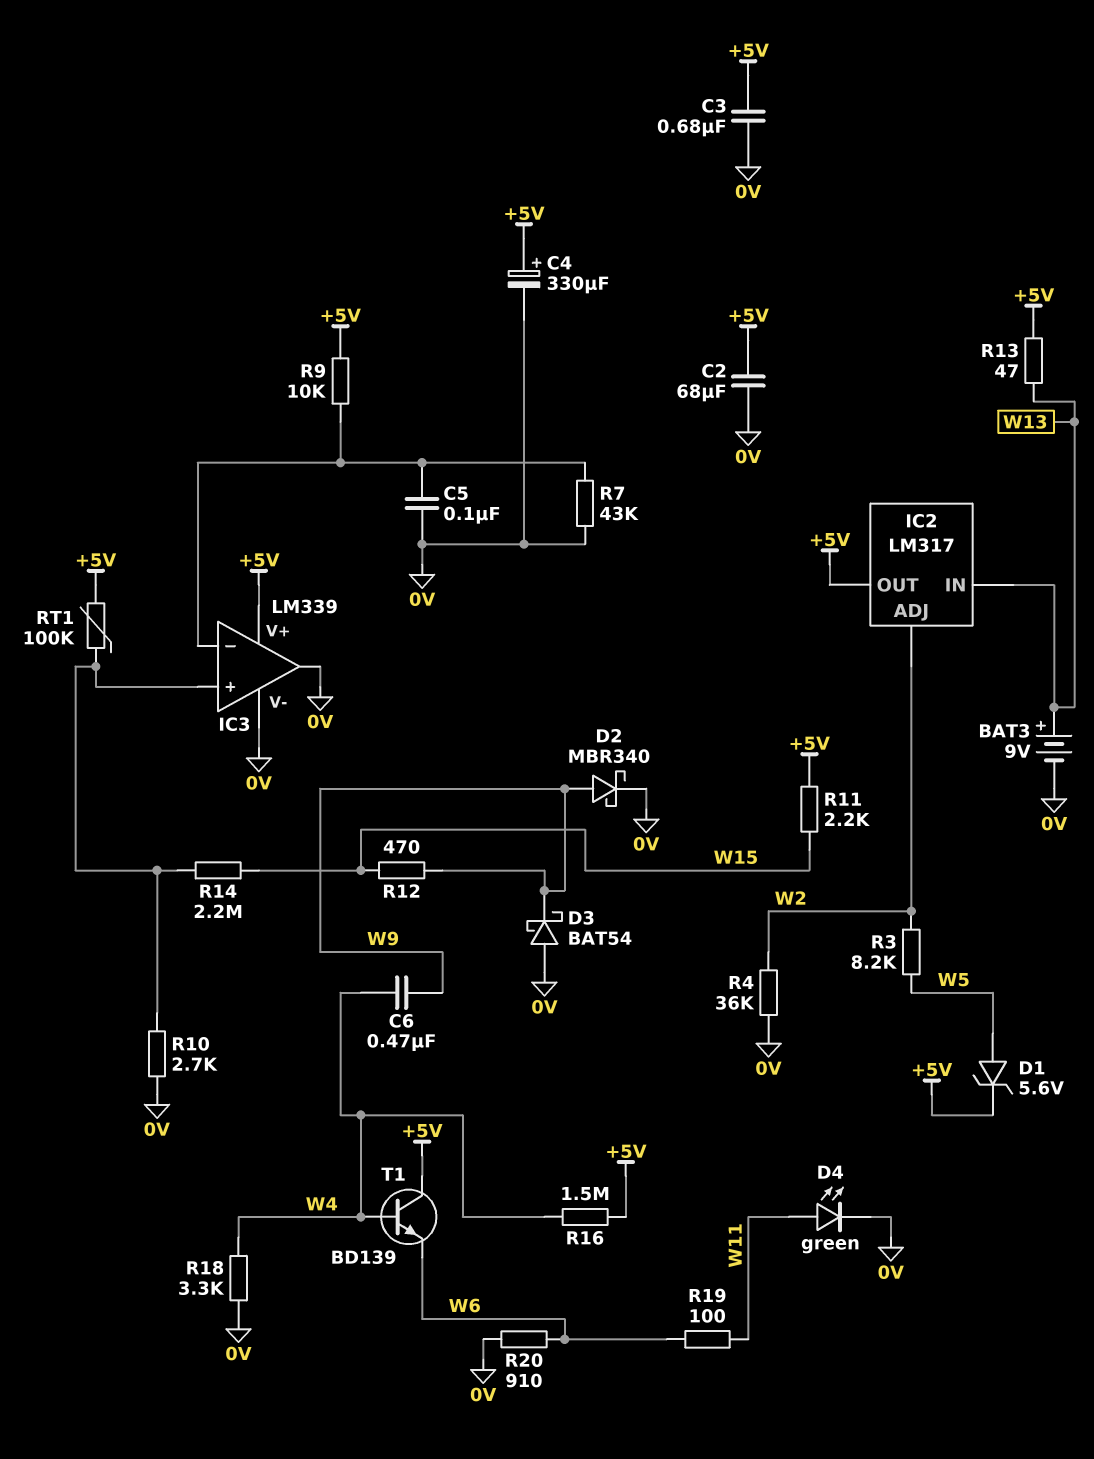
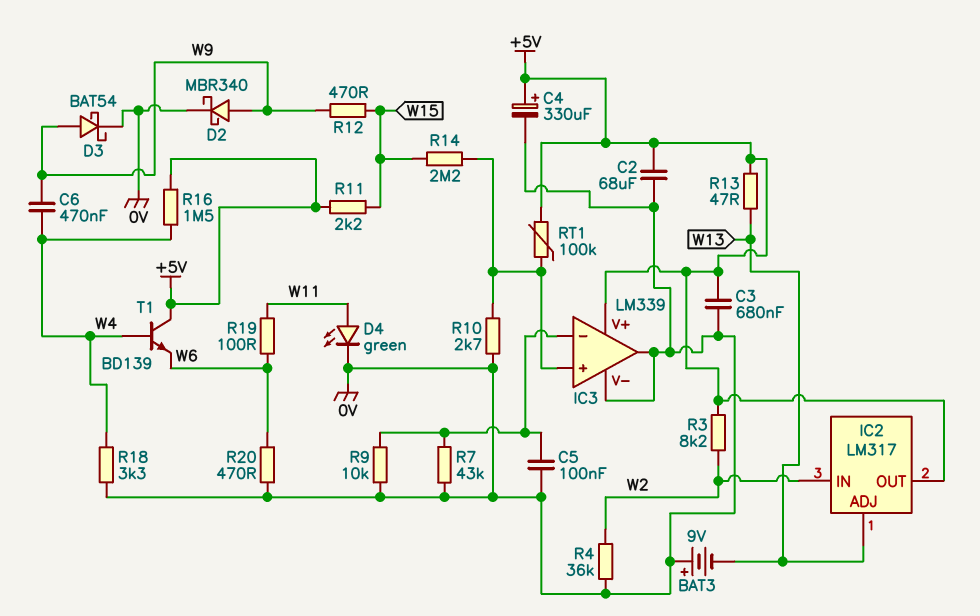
BAT3: 9V (plus W13, minus 0V) -> 9V (plus 0V, minus W13)
D1: zener 5.6V (A W5, K +5V) -> none
D3: schottky BAT54 (A 0V, K W9) -> schottky BAT54 (A W9, K 0V)
IC2 pin ADJ: W2 -> W13
IC2 pin IN: W13 -> W2
R3: 8.2k (W2, W5) -> 8.2k (+5V, W2)
R9: 10k (+5V, IC3/in-) -> 10k (0V, IC3/in-)
R20: 910 (0V, W6) -> 470 (0V, W6)

